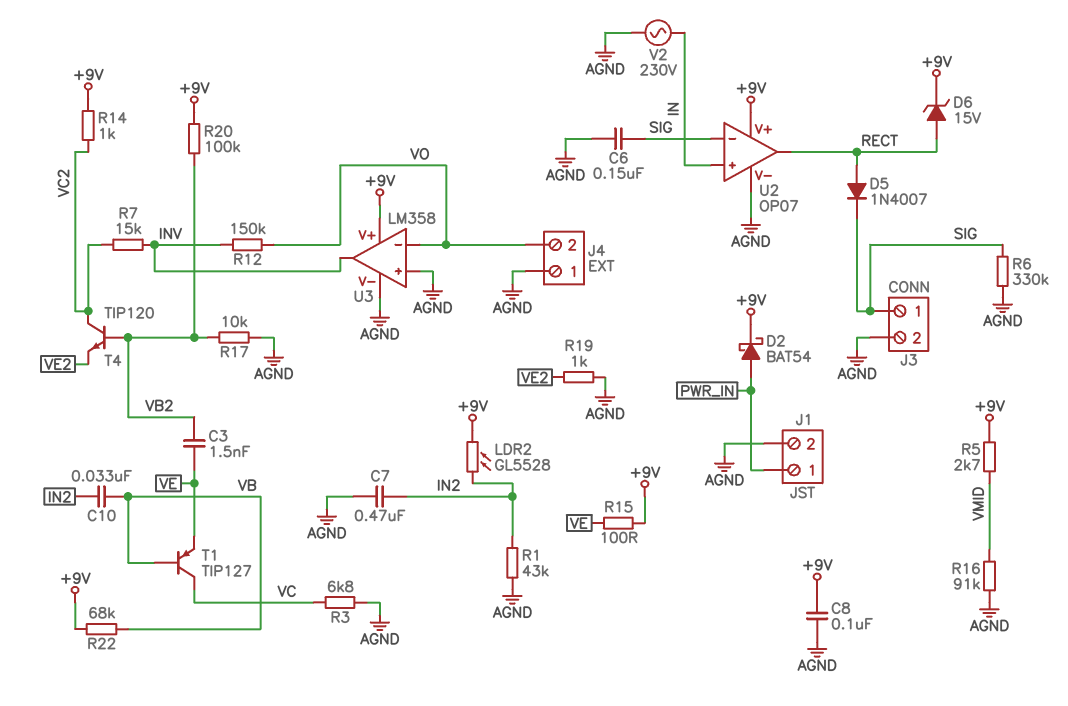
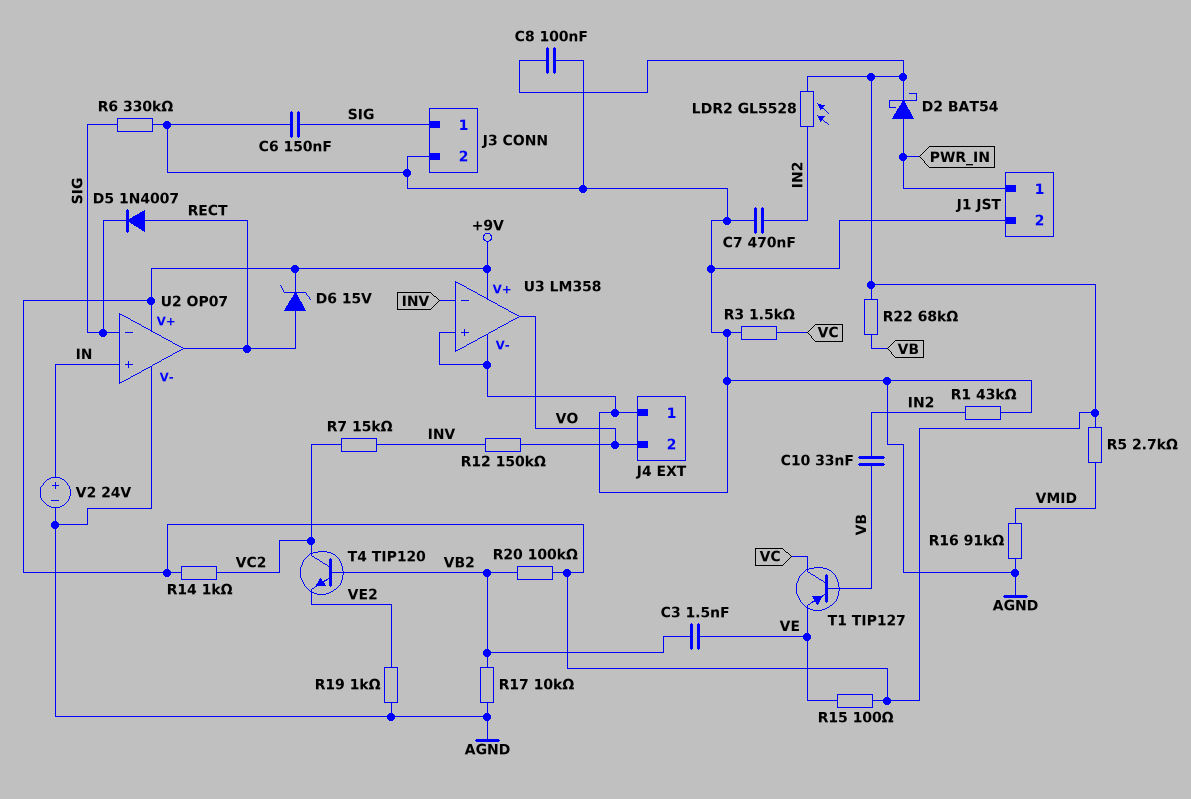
R3: 6.8k (AGND, VC) -> 1.5k (AGND, VC)
U3 pin in-: VO -> INV
U3 pin out: INV -> VO
V2: AC 230V (AGND, IN) -> 24V (plus IN, minus AGND)

